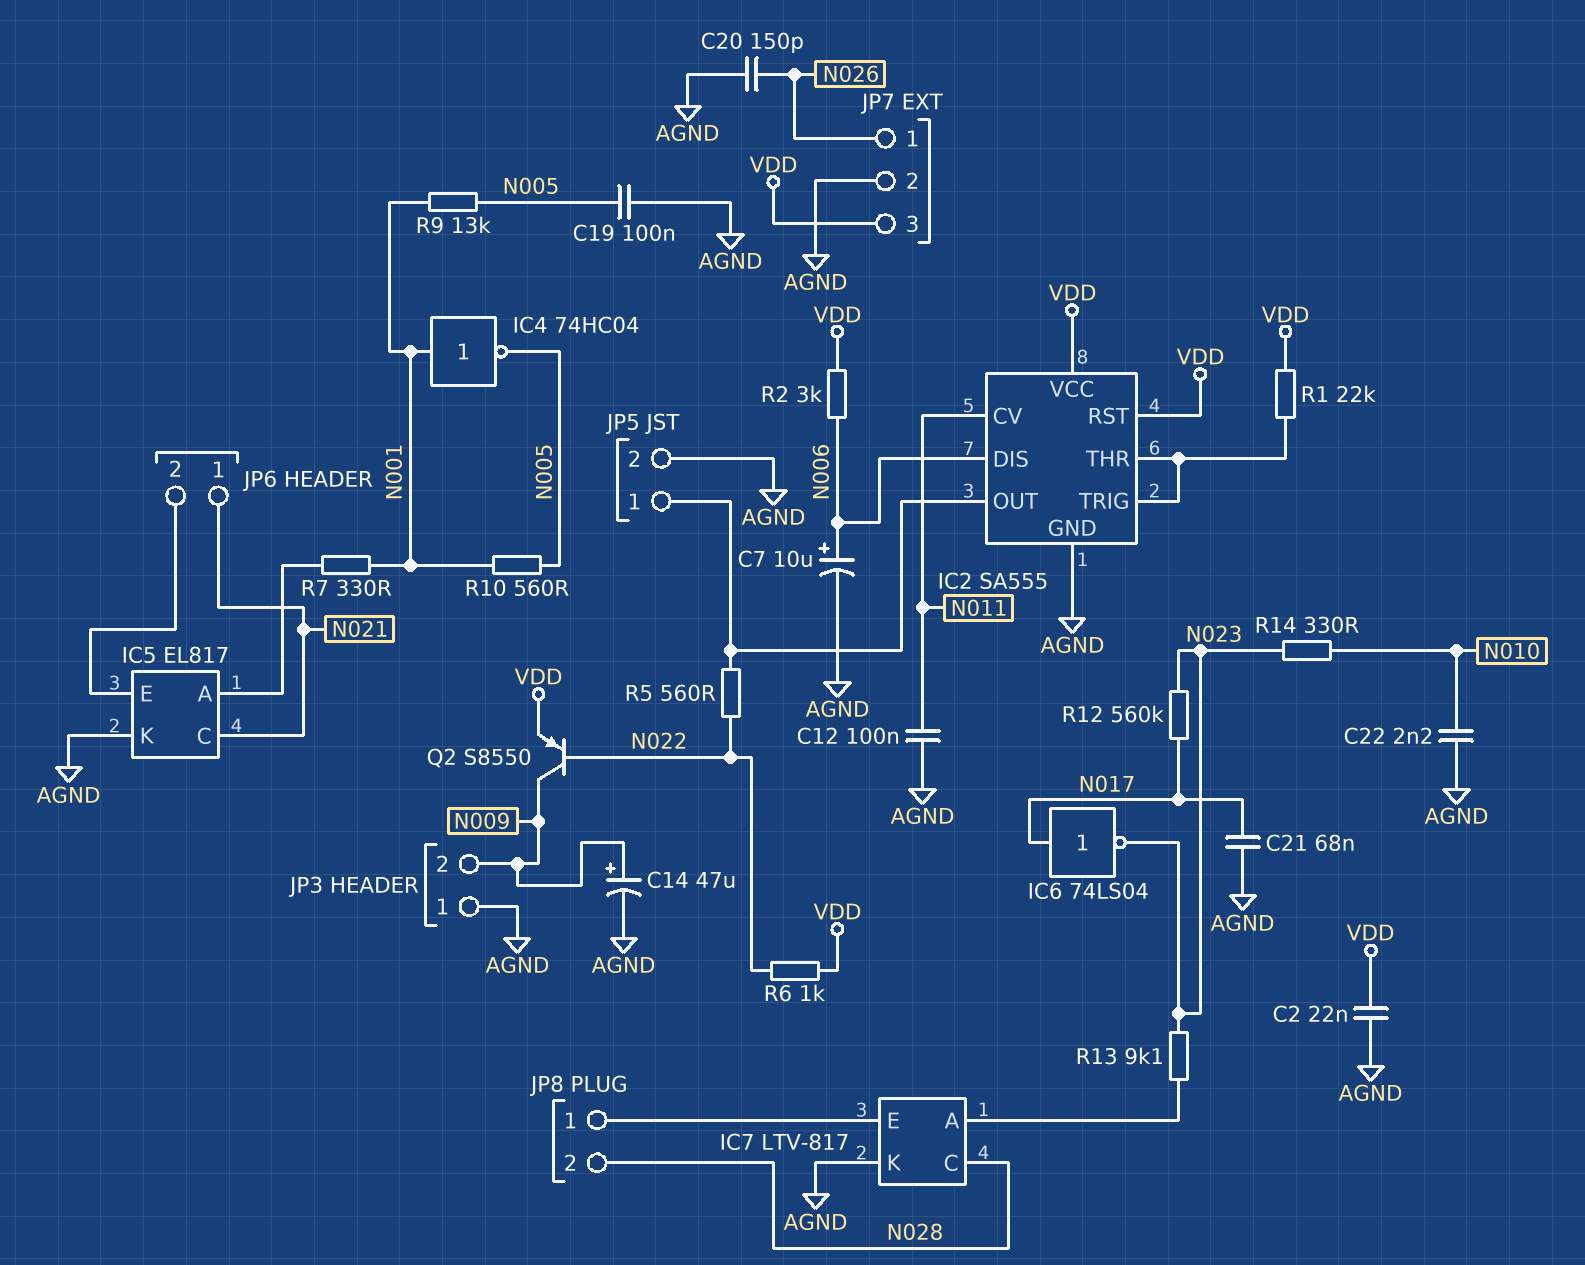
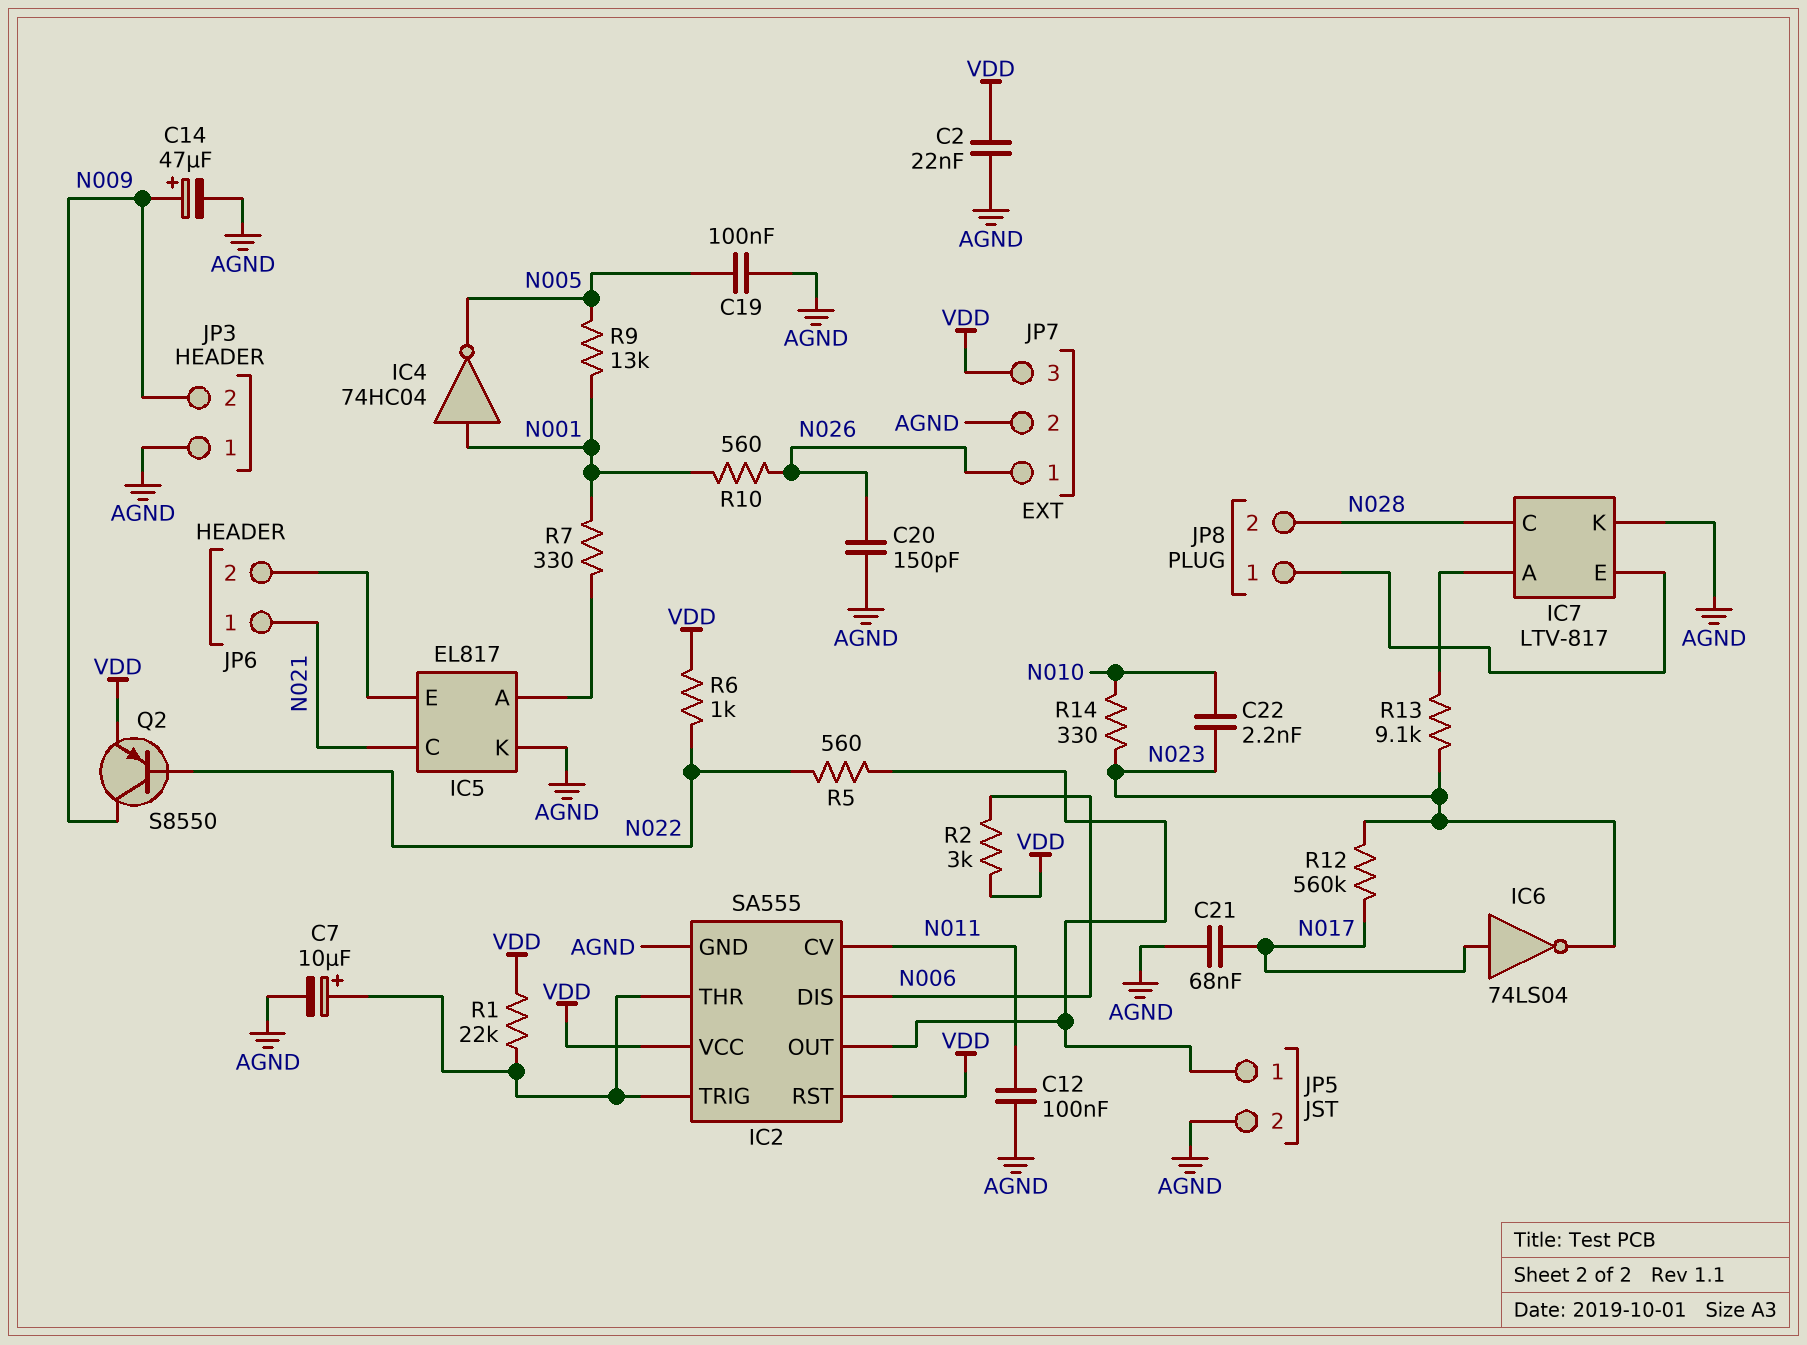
C7: 10uF (plus N006, minus AGND) -> 10uF (plus IC2/THR, minus AGND)
C22: 2.2nF (AGND, N010) -> 2.2nF (N010, N023)
R10: 560 (N001, N005) -> 560 (N001, N026)

